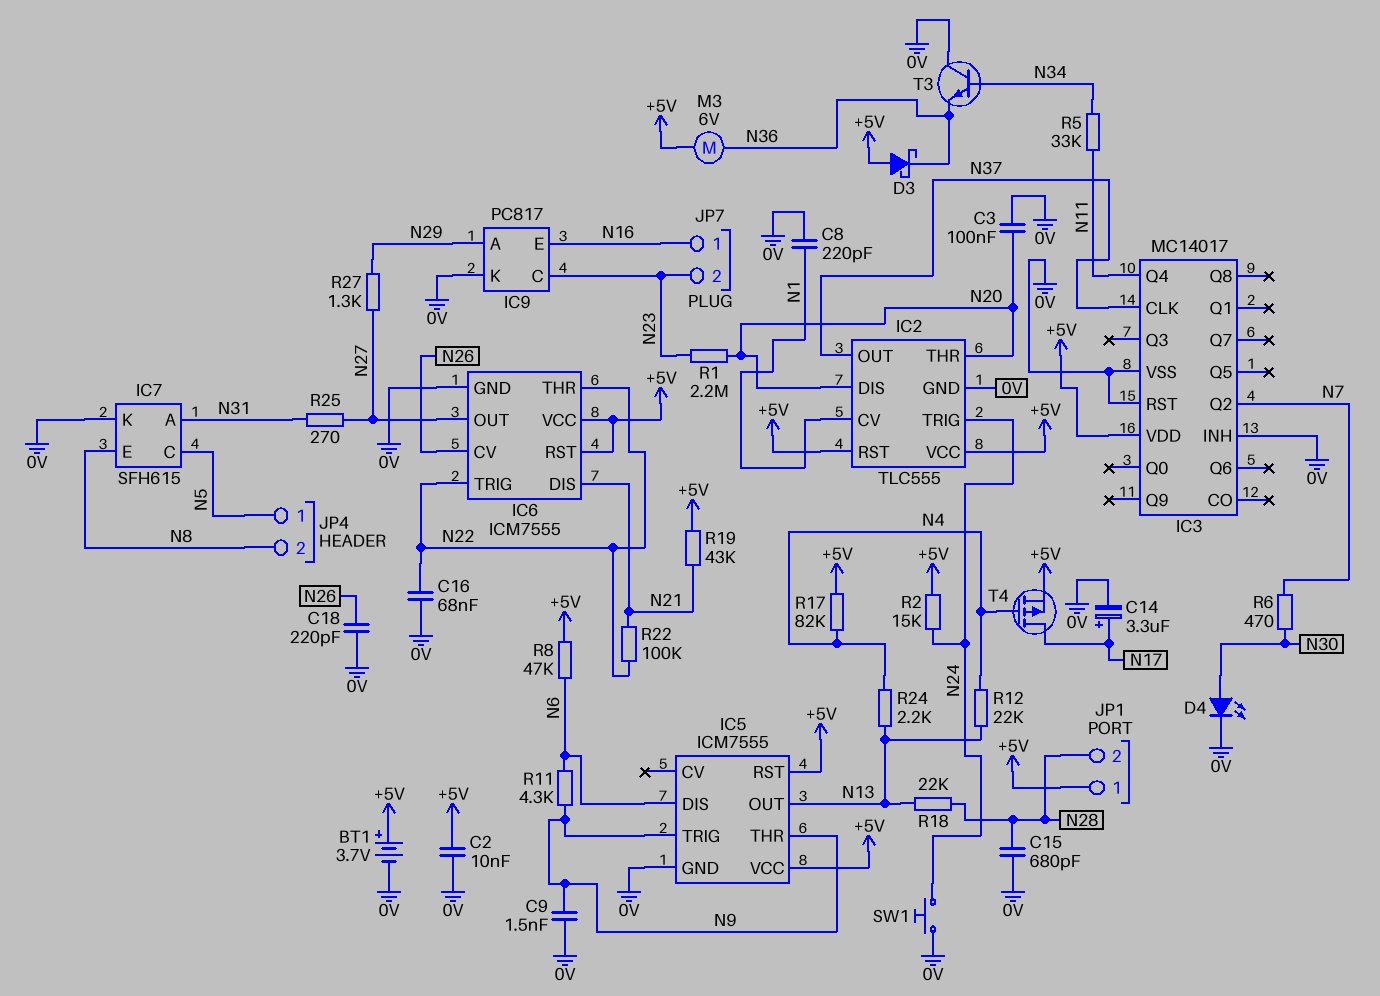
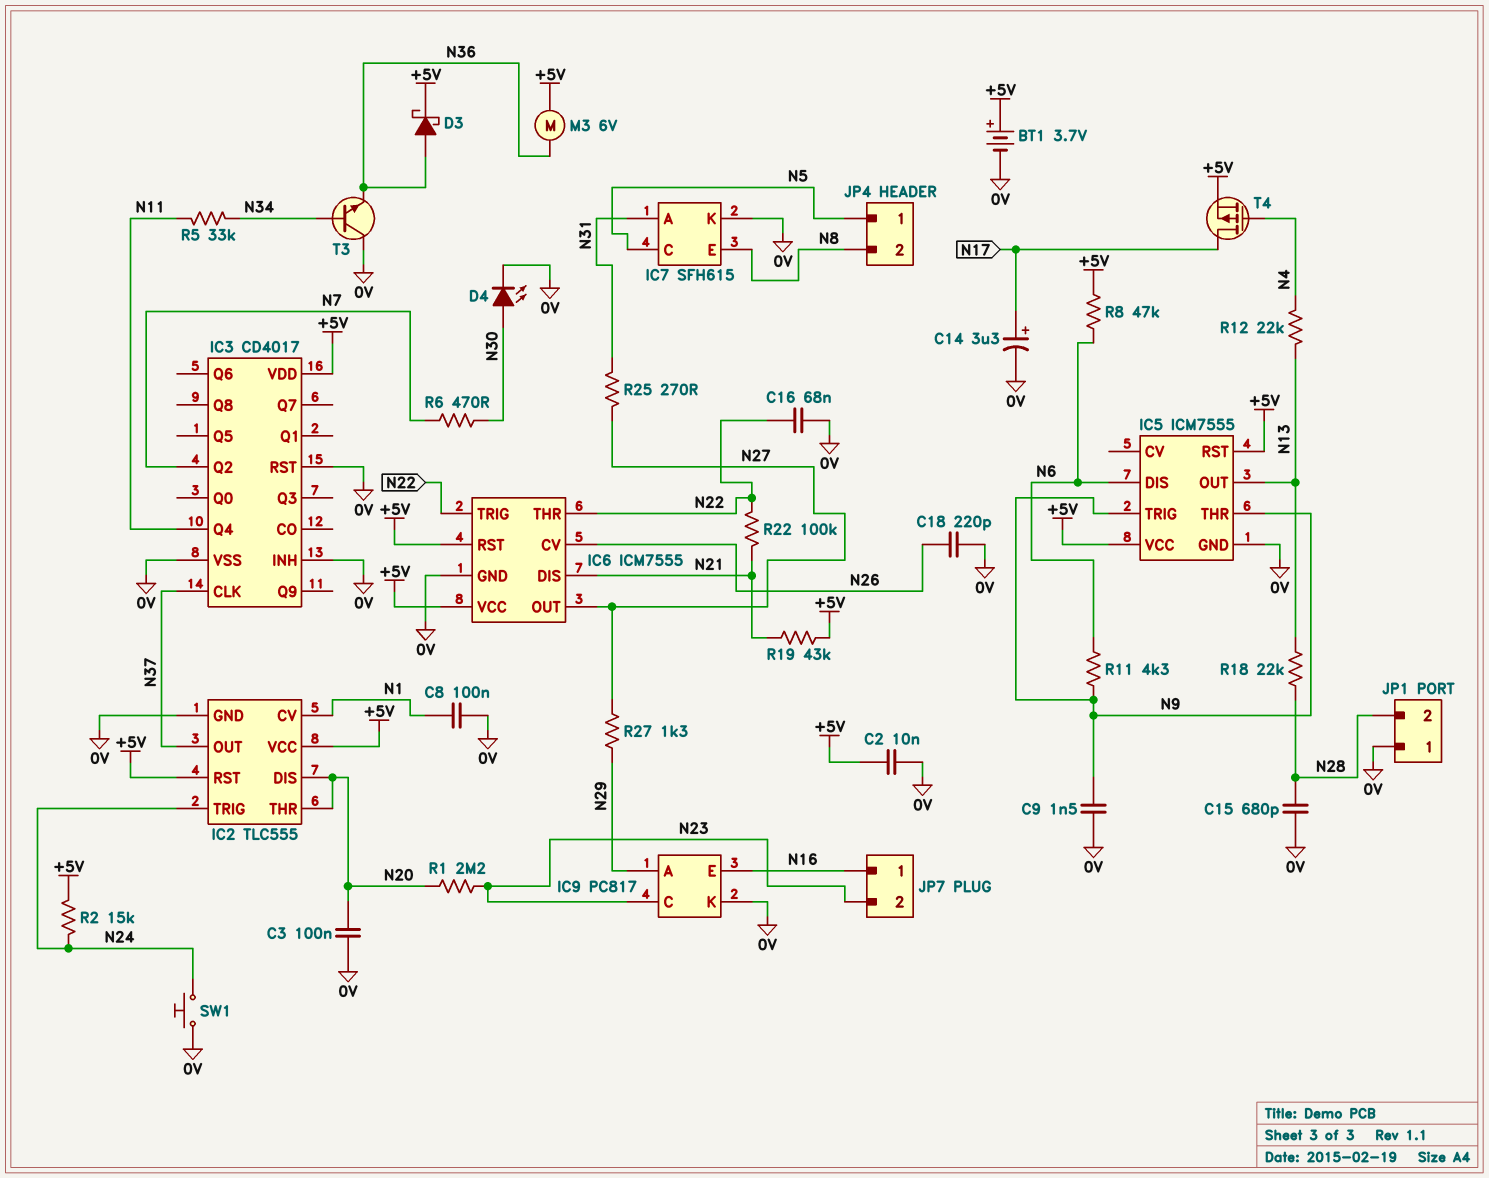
C8: 220pF (0V, N1) -> 100nF (0V, N1)
D3: schottky (A +5V, K N36) -> schottky (A N36, K +5V)
IC3: MC14017 -> CD4017
JP1 pin 1: +5V -> 0V
R17: 82k (+5V, N4) -> none
R24: 2.2k (N4, N13) -> none

